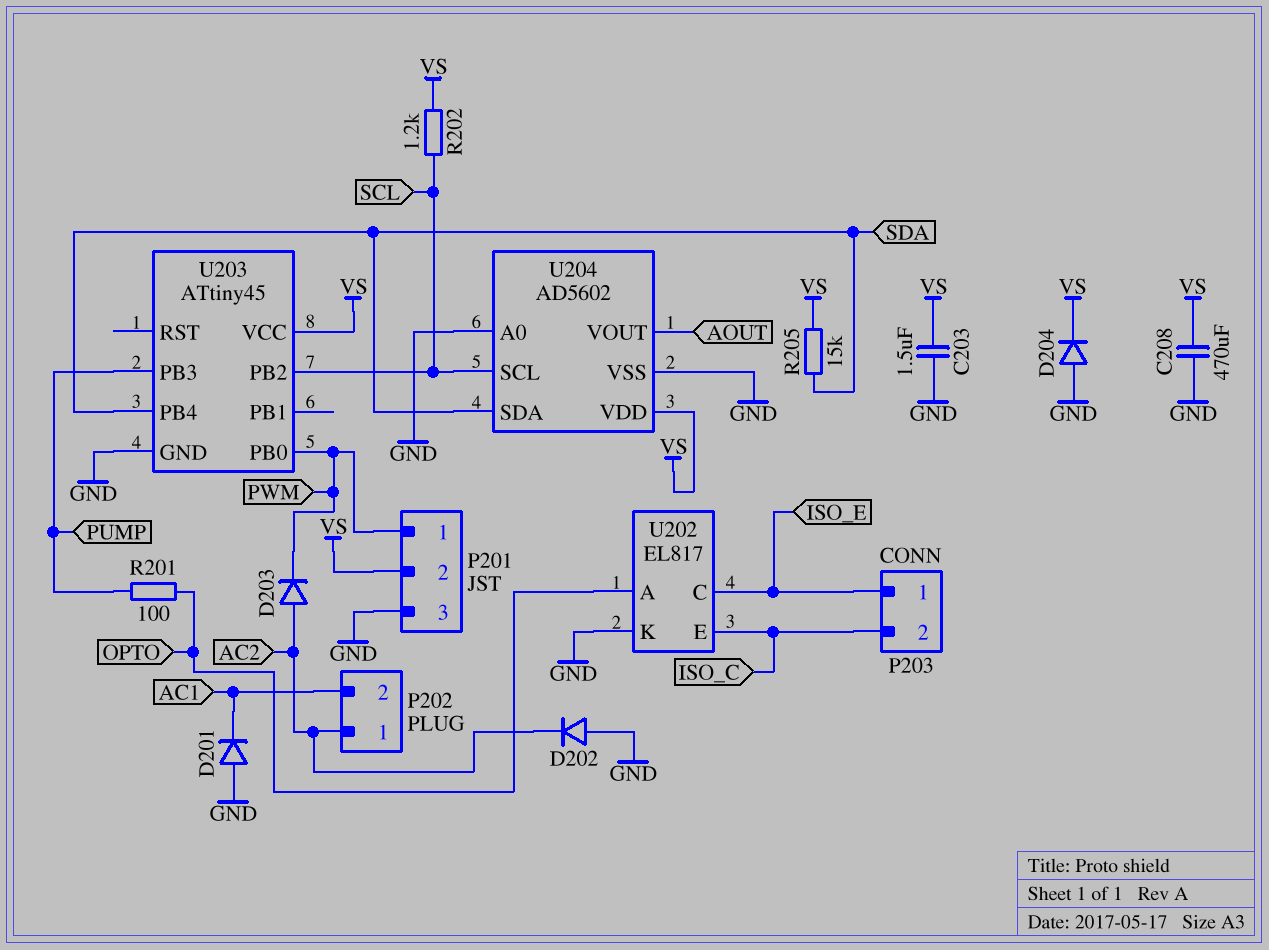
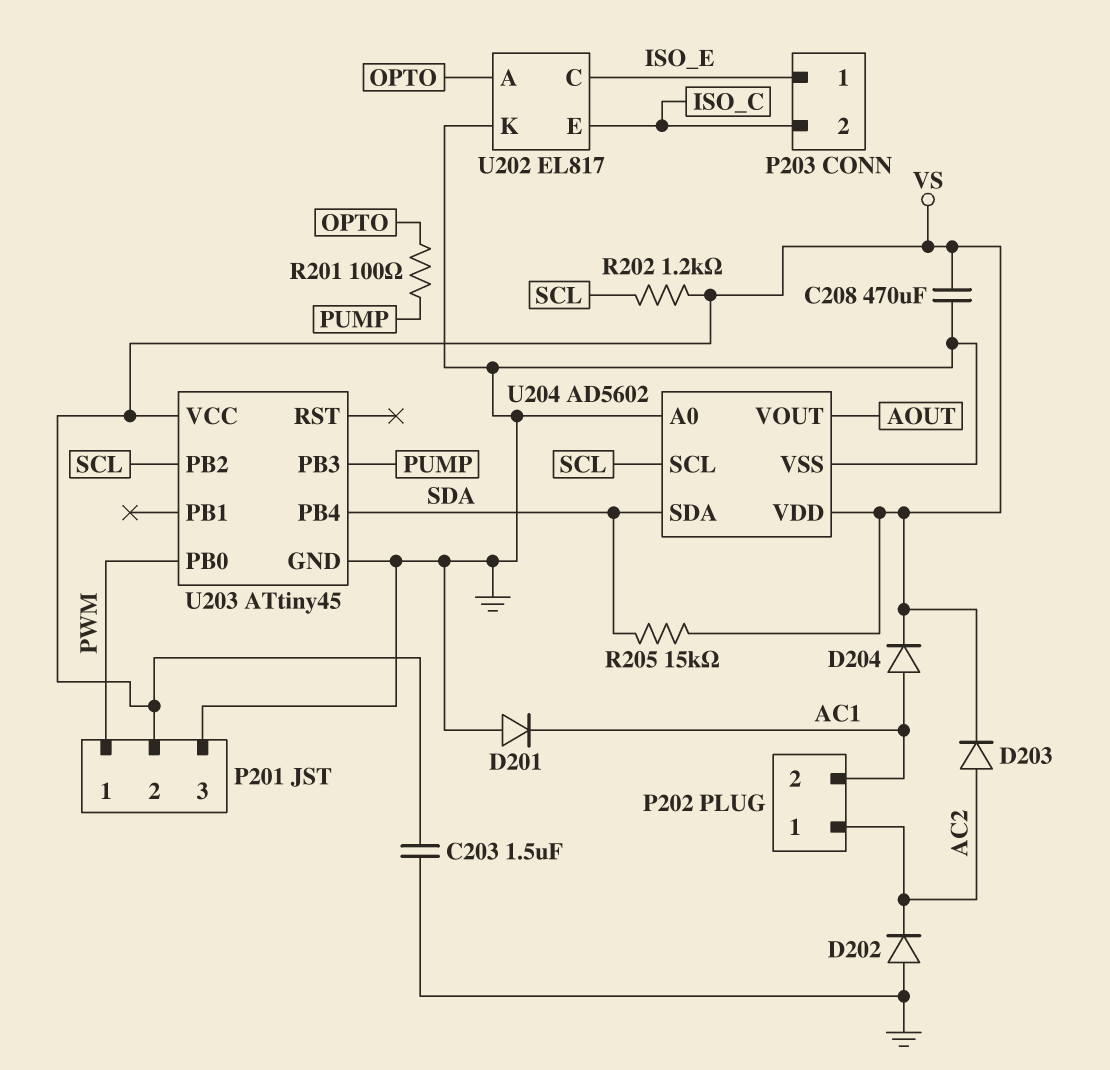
D203: diode (A AC2, K PWM) -> diode (A AC2, K VS)
D204: diode (A GND, K VS) -> diode (A AC1, K VS)

